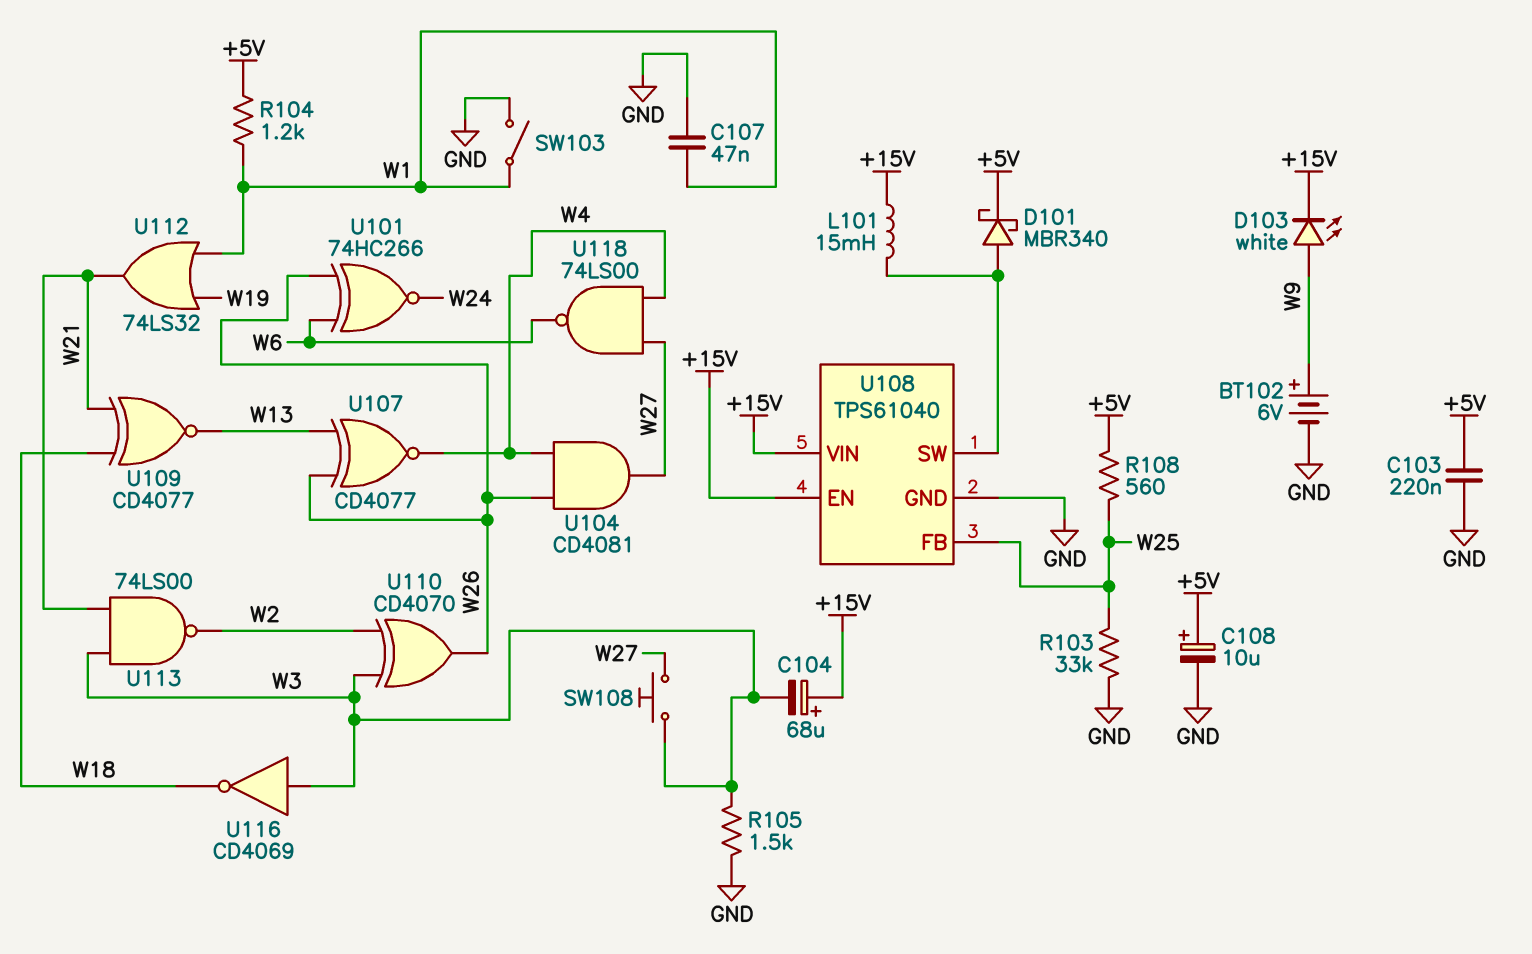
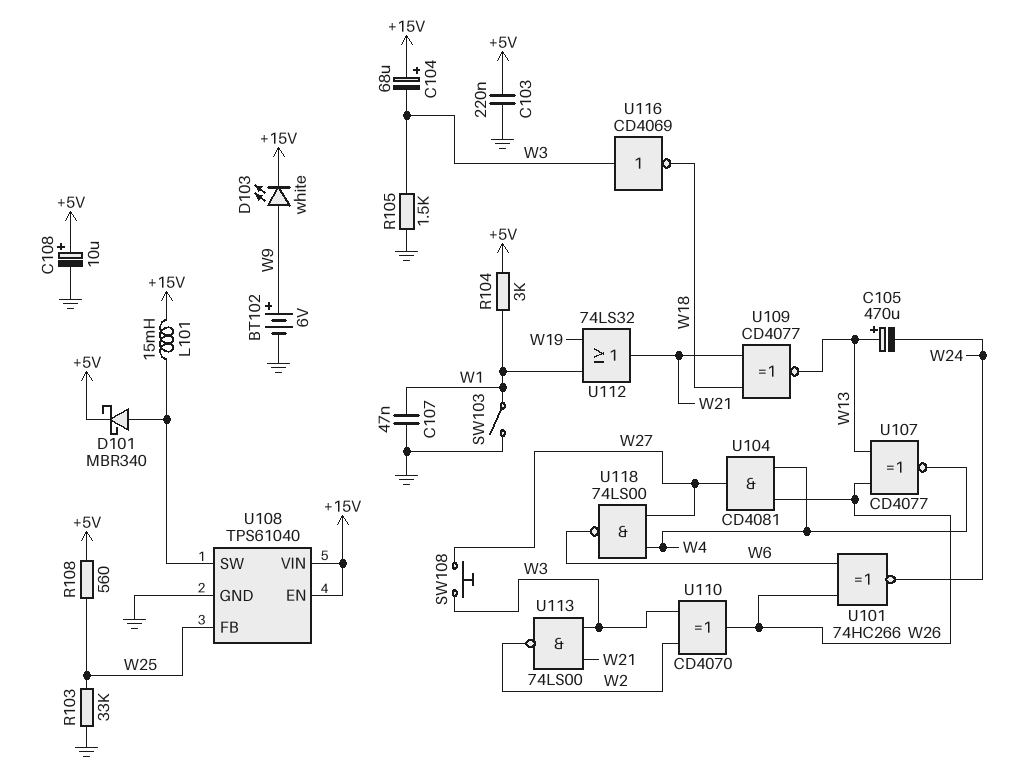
C105: none -> 470uF (plus W13, minus W24)
R104: 1.2k (+5V, W1) -> 3k (+5V, W1)

